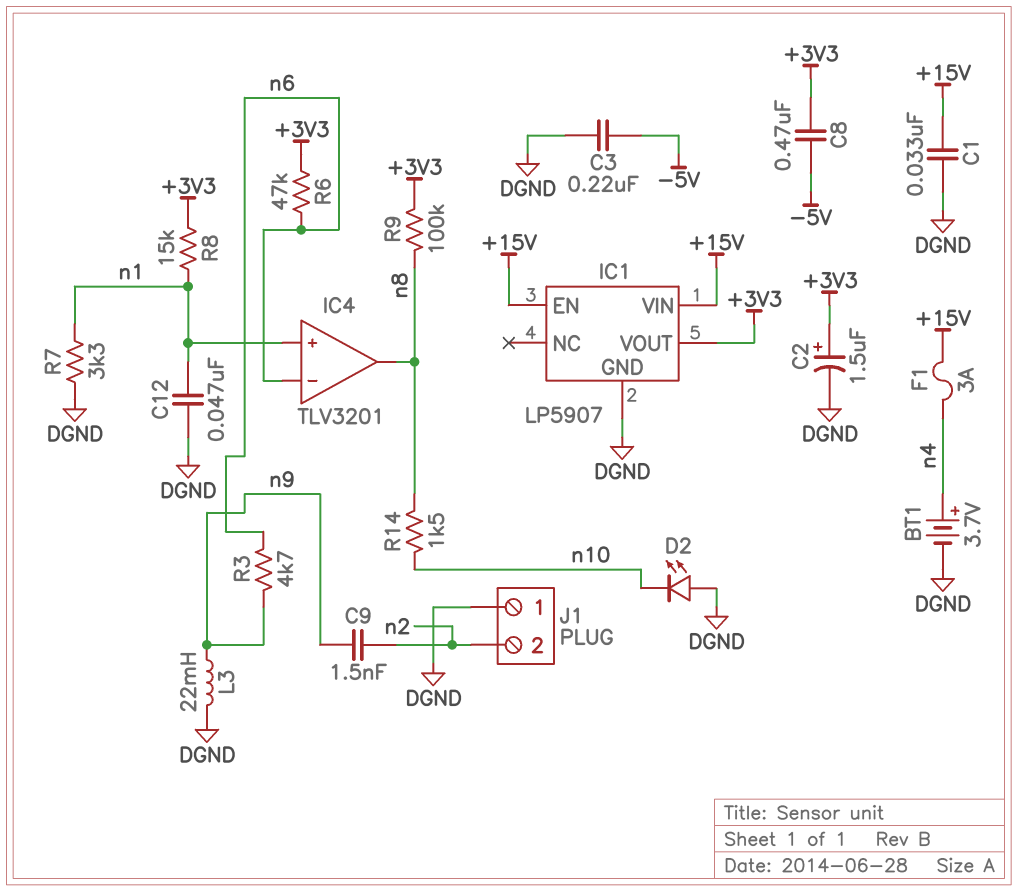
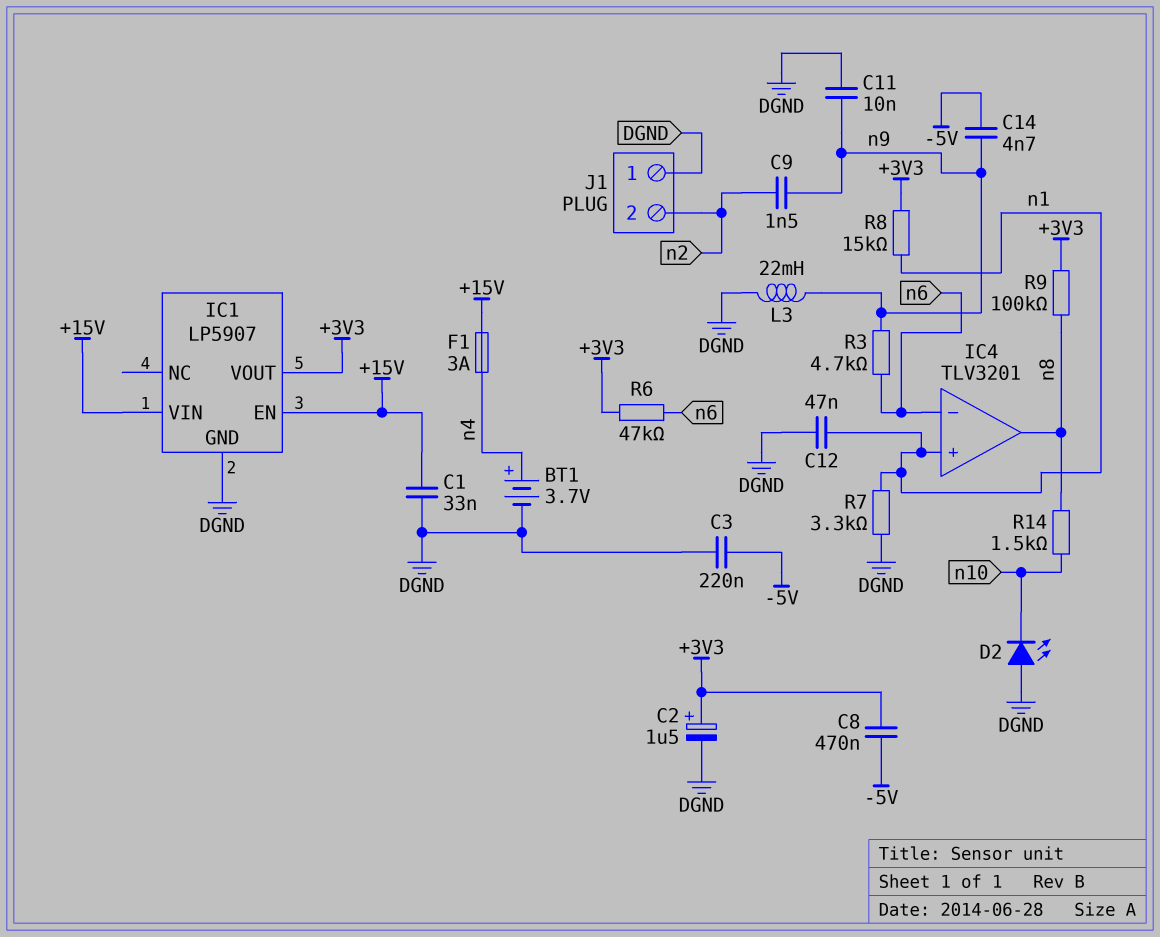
C11: none -> 10nF (DGND, n9)
C14: none -> 4.7nF (-5V, n9)

